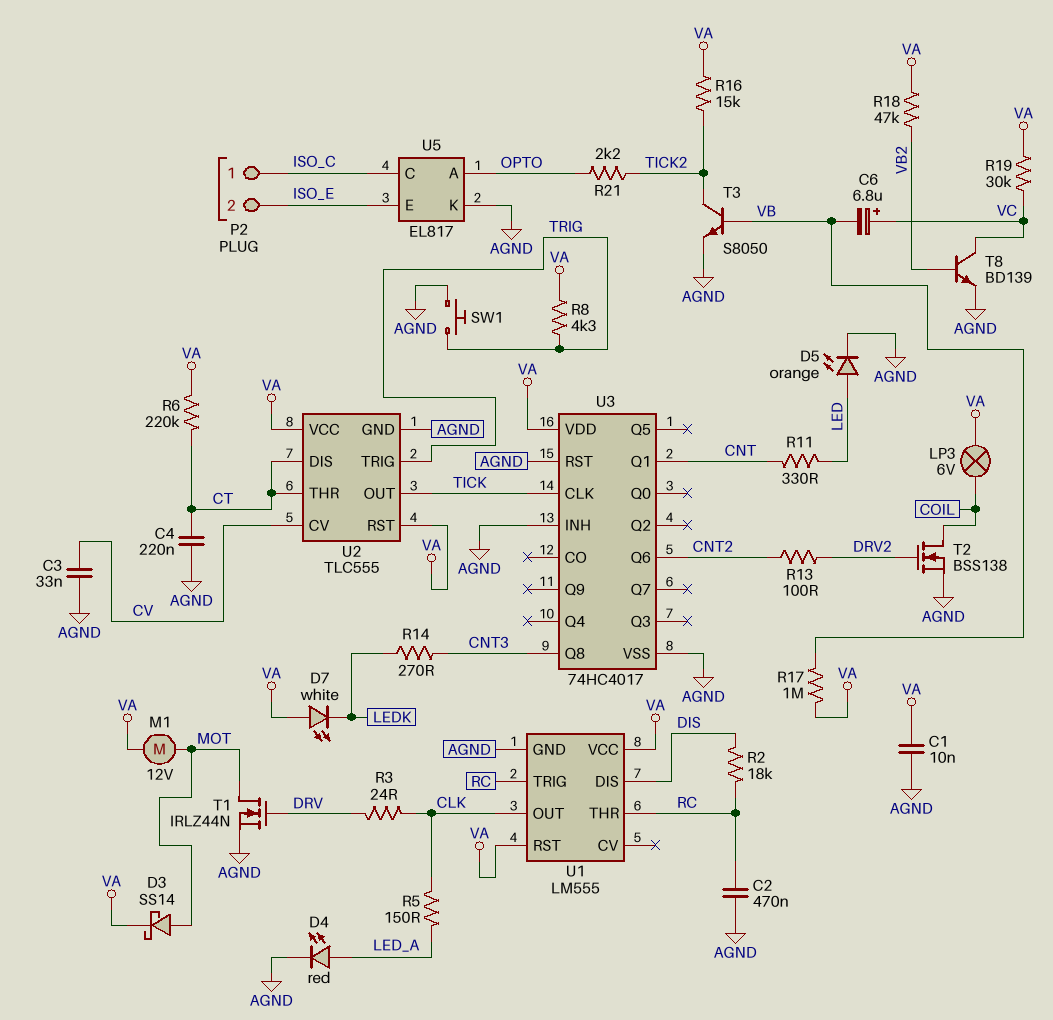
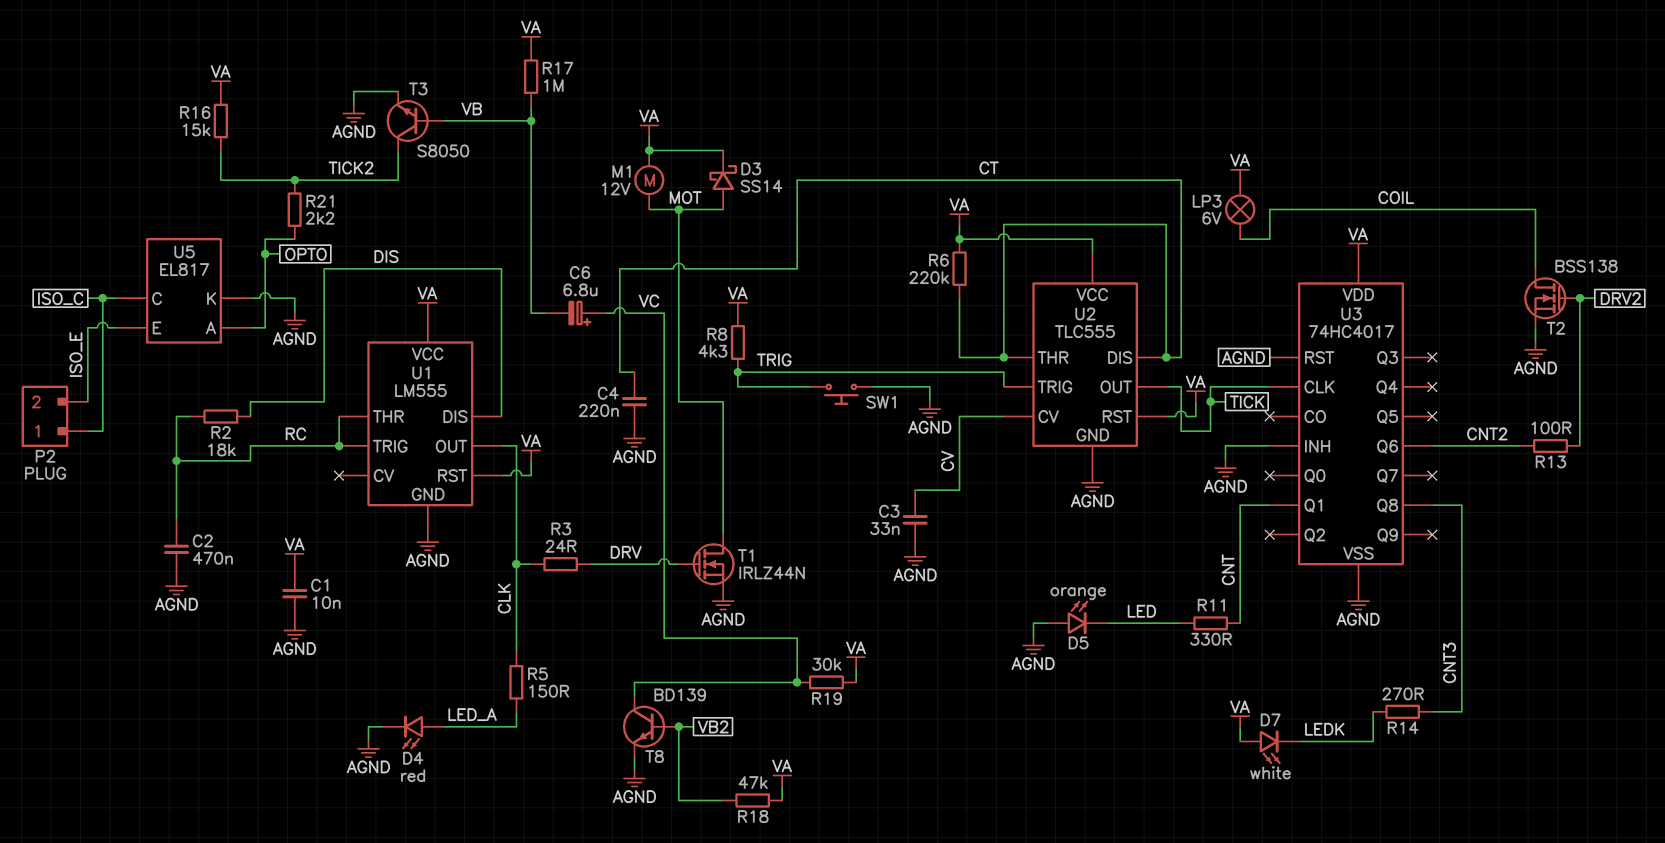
D5: LED orange (A LED, K AGND) -> LED orange (A AGND, K LED)

